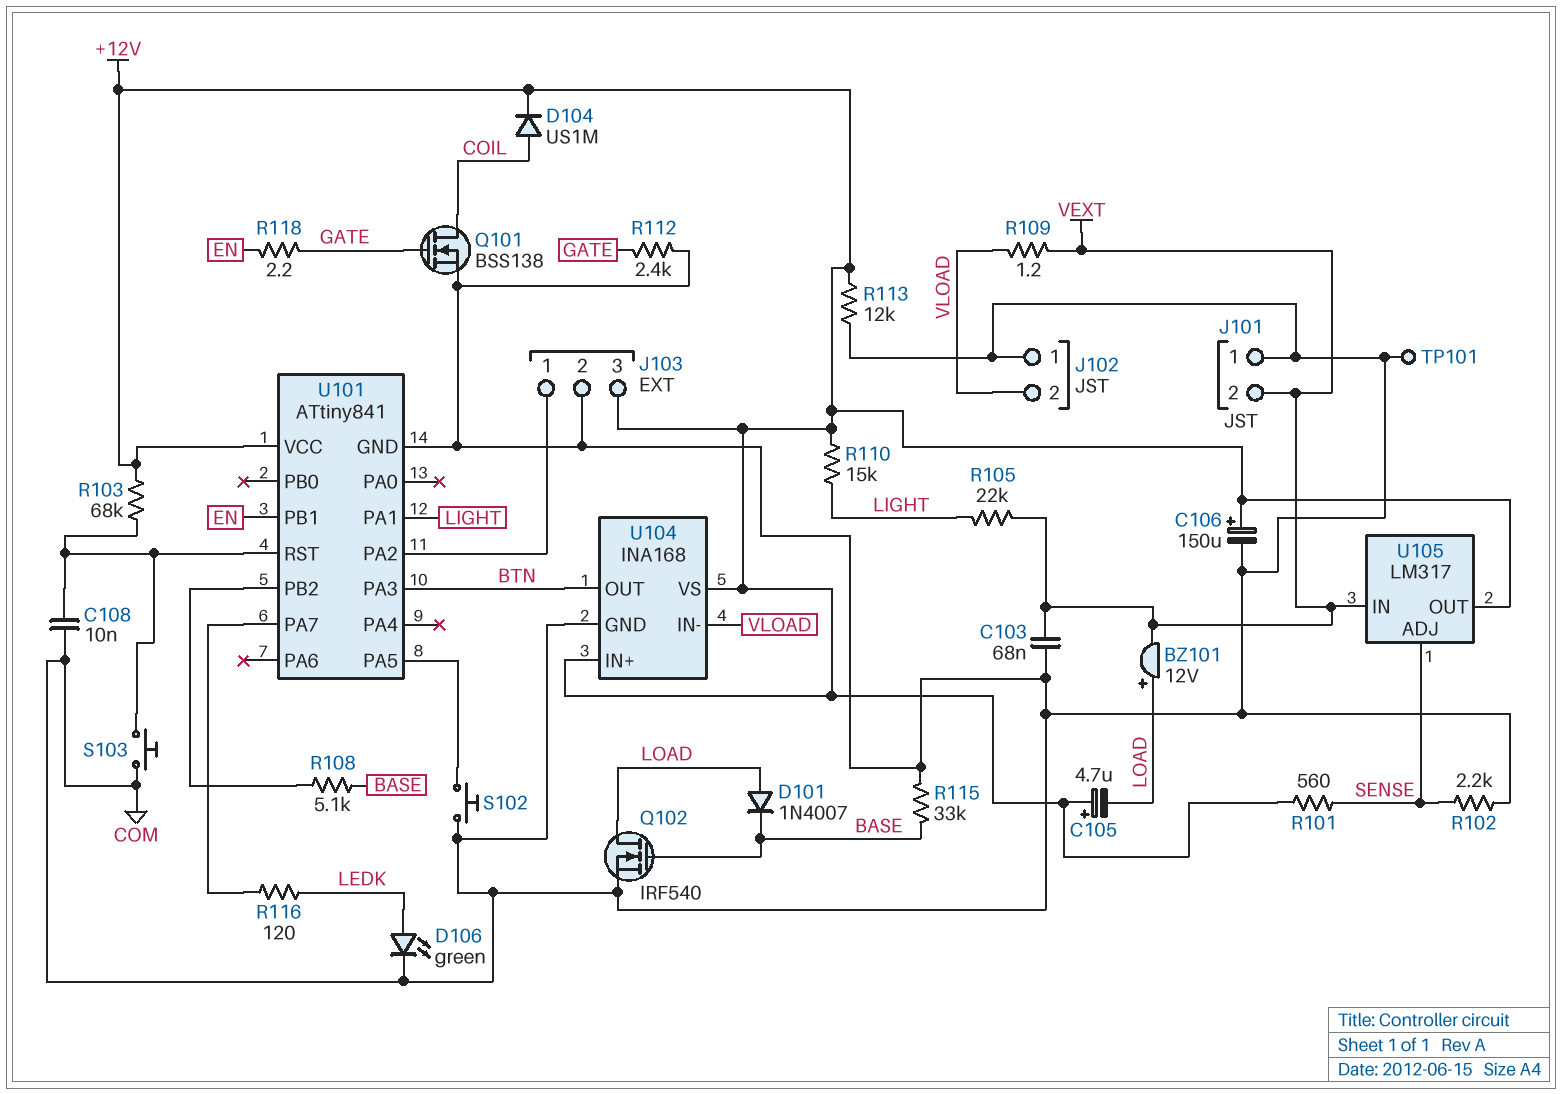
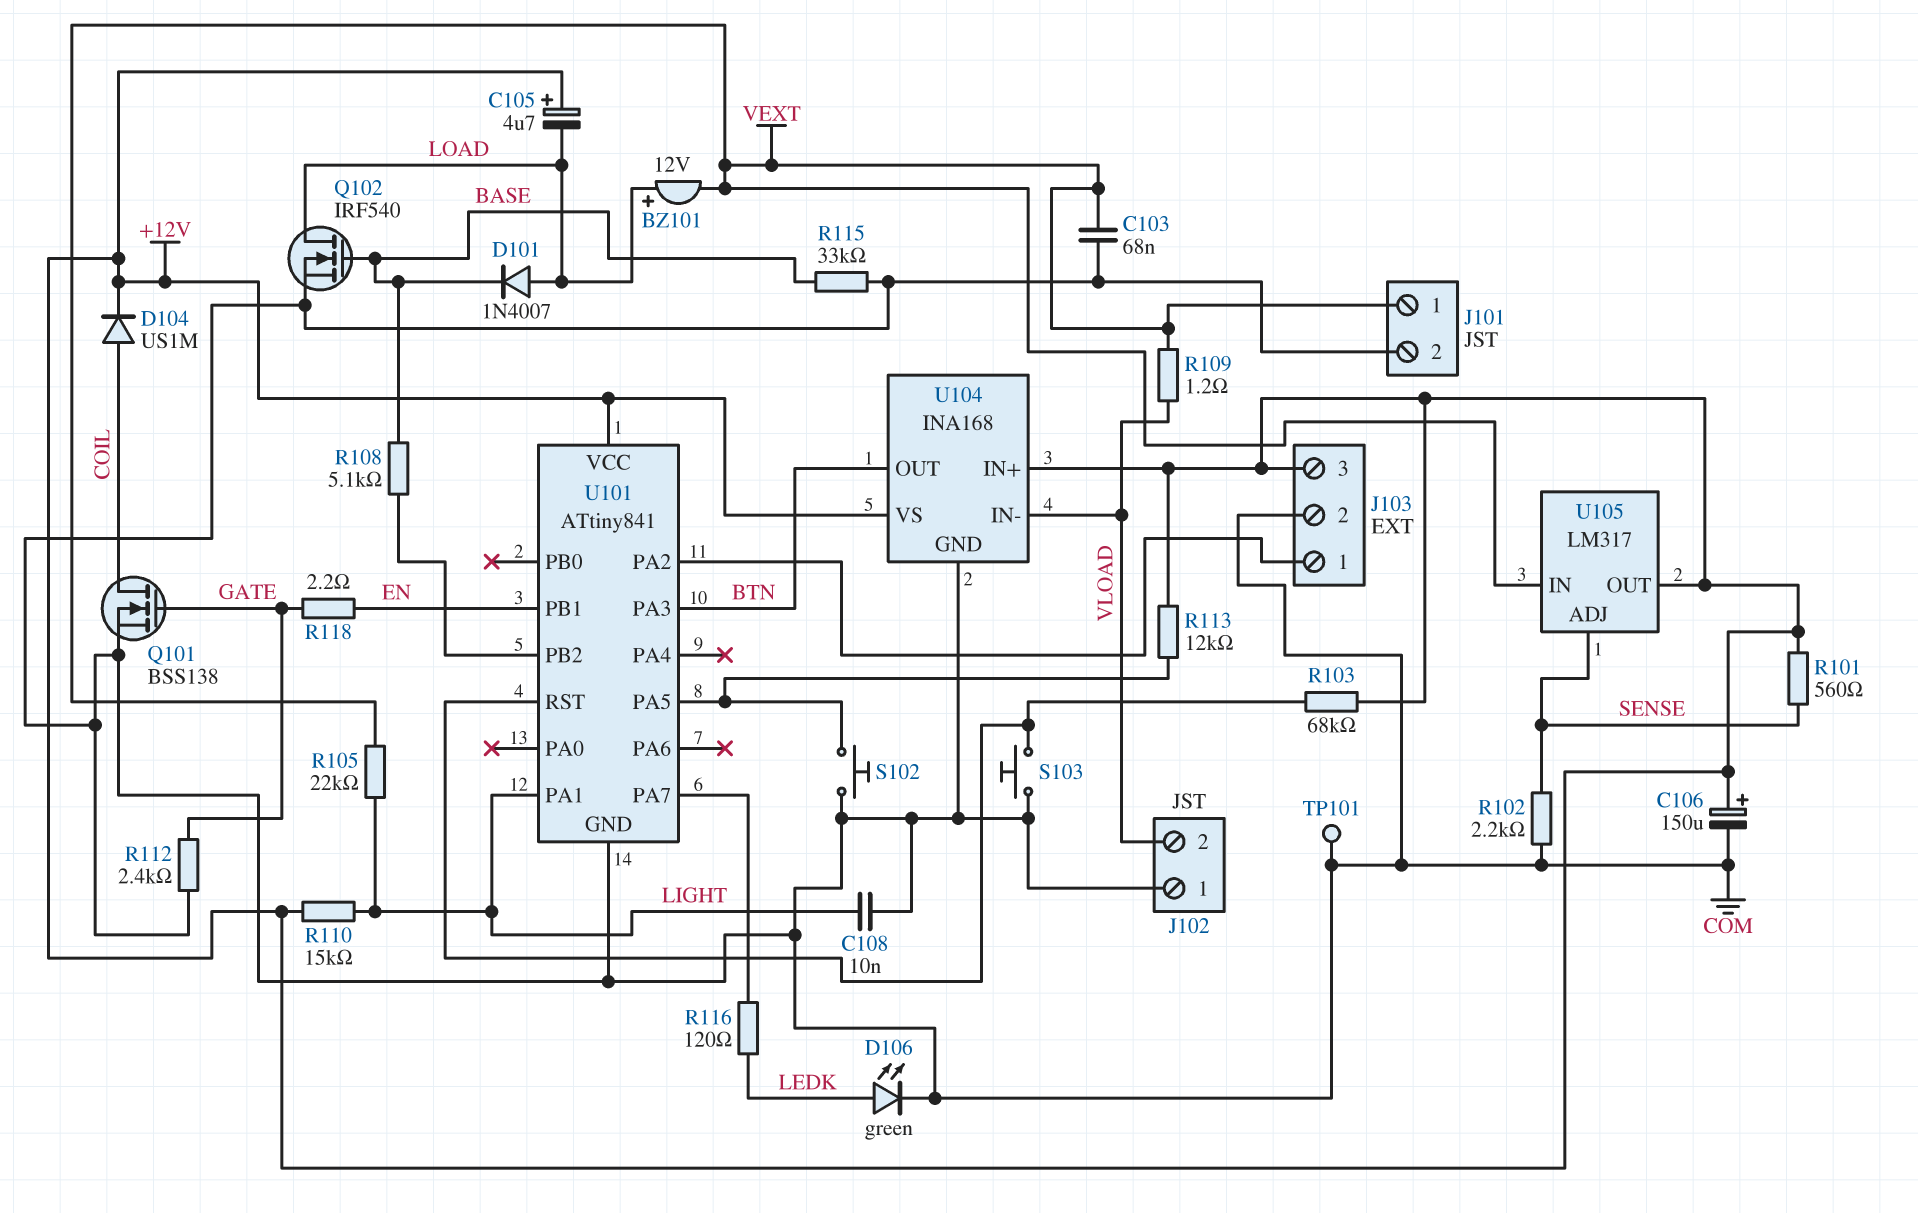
C108: 10nF (COM, U101/RST) -> 10nF (COM, LIGHT)
J101 pin 1: COM -> VEXT
J101 pin 2: VEXT -> COM
R113: 12k (+12V, COM) -> 12k (+12V, U101/PA5)

